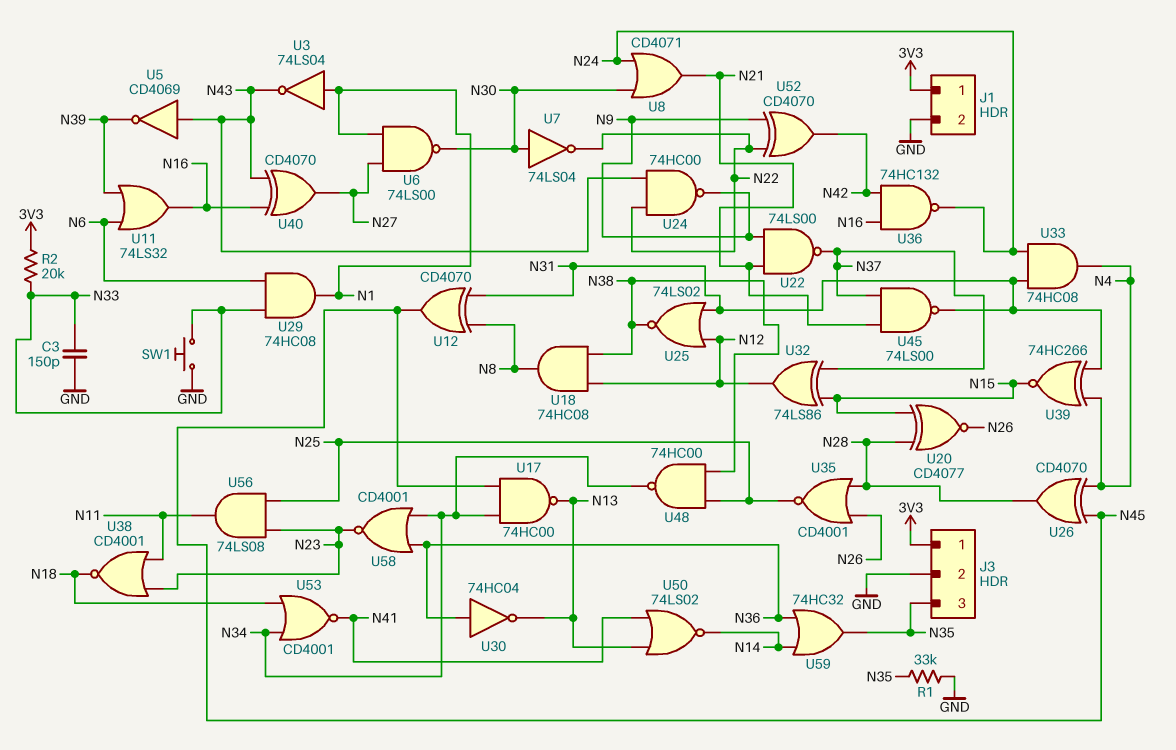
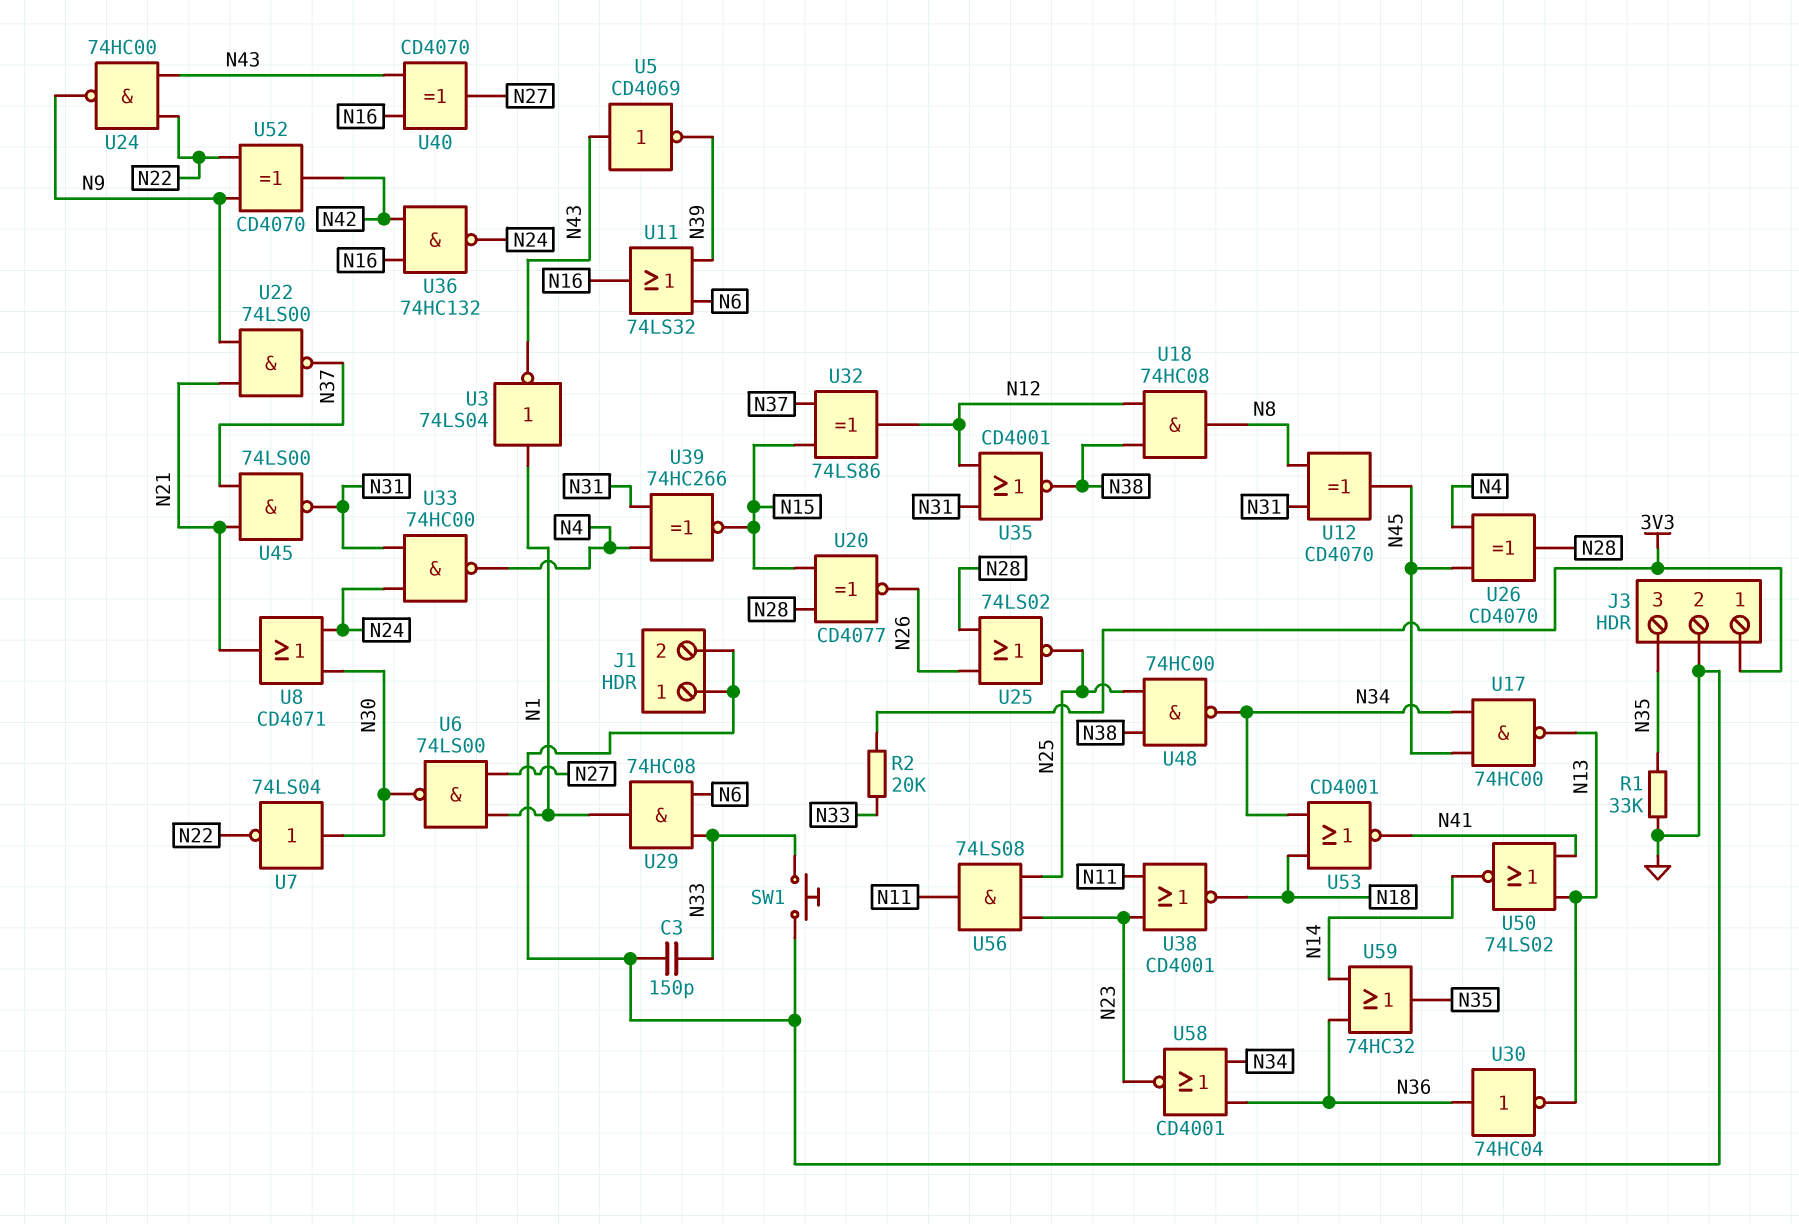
J1 pin 1: 3V3 -> GND
U25: NOR 74LS02 (in N12, in N31, out N38) -> NOR 74LS02 (in N26, in N28, out N25)
U33: AND 74HC08 (in N24, in N31, out N4) -> NAND 74HC00 (in N24, in N31, out N4)
U35: NOR CD4001 (in N26, in N28, out N25) -> NOR CD4001 (in N12, in N31, out N38)

